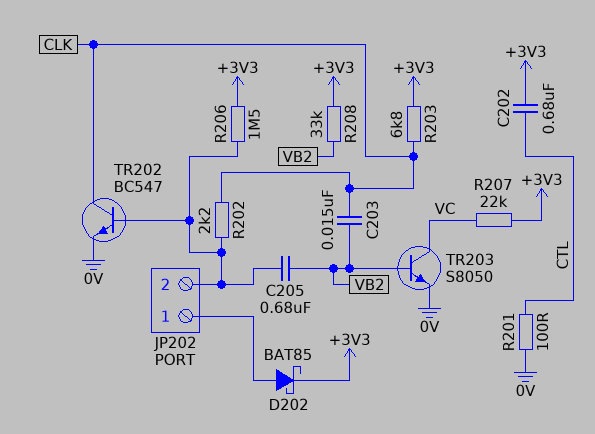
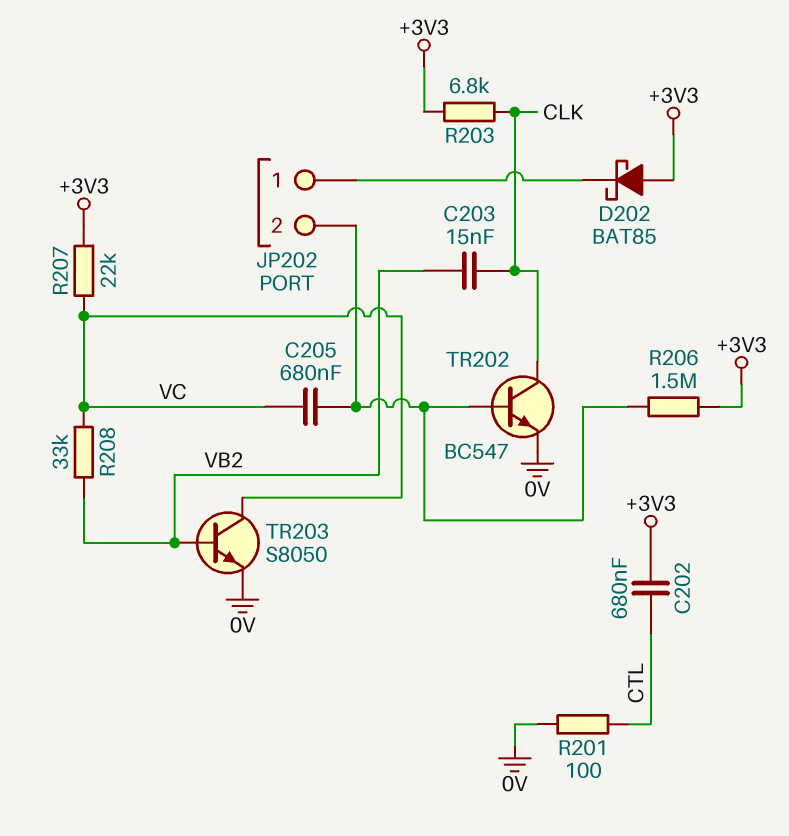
C205: 680nF (JP202/2, VB2) -> 680nF (JP202/2, VC)
D202: schottky BAT85 (A JP202/1, K +3V3) -> schottky BAT85 (A +3V3, K JP202/1)
R202: 2.2k (CLK, JP202/2) -> none
R208: 33k (+3V3, VB2) -> 33k (VB2, VC)

